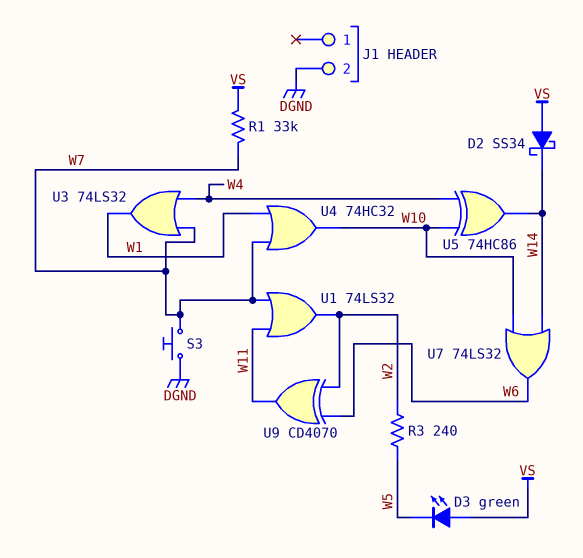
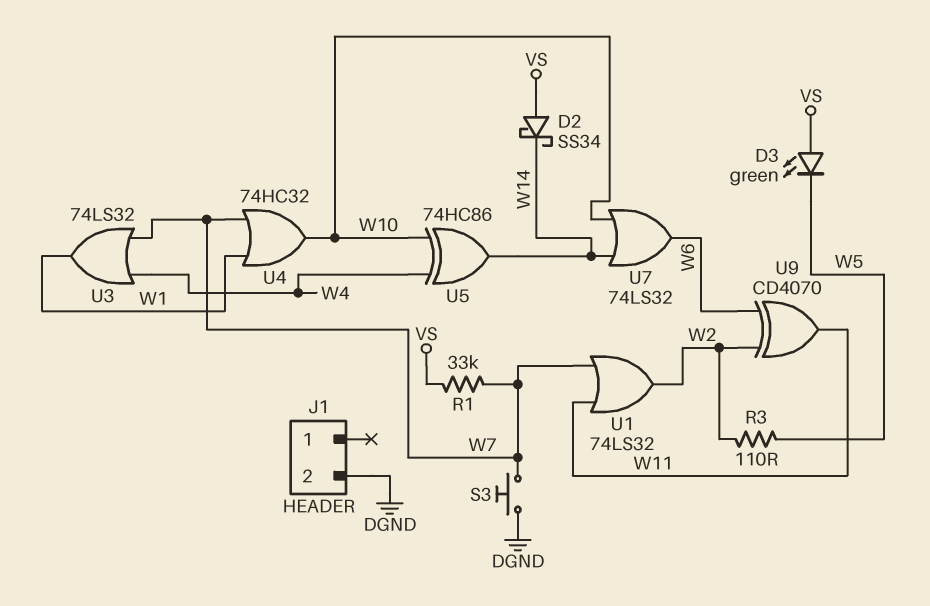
R3: 240 (W2, W5) -> 110 (W2, W5)

